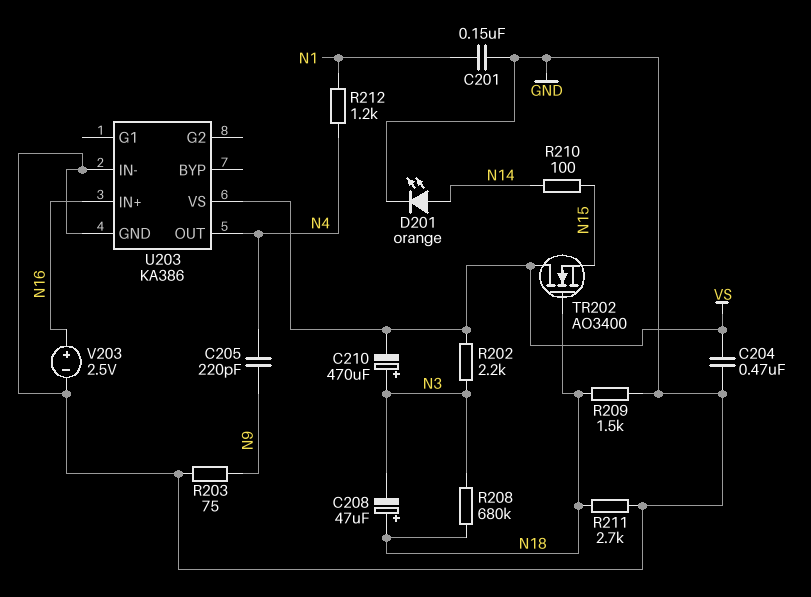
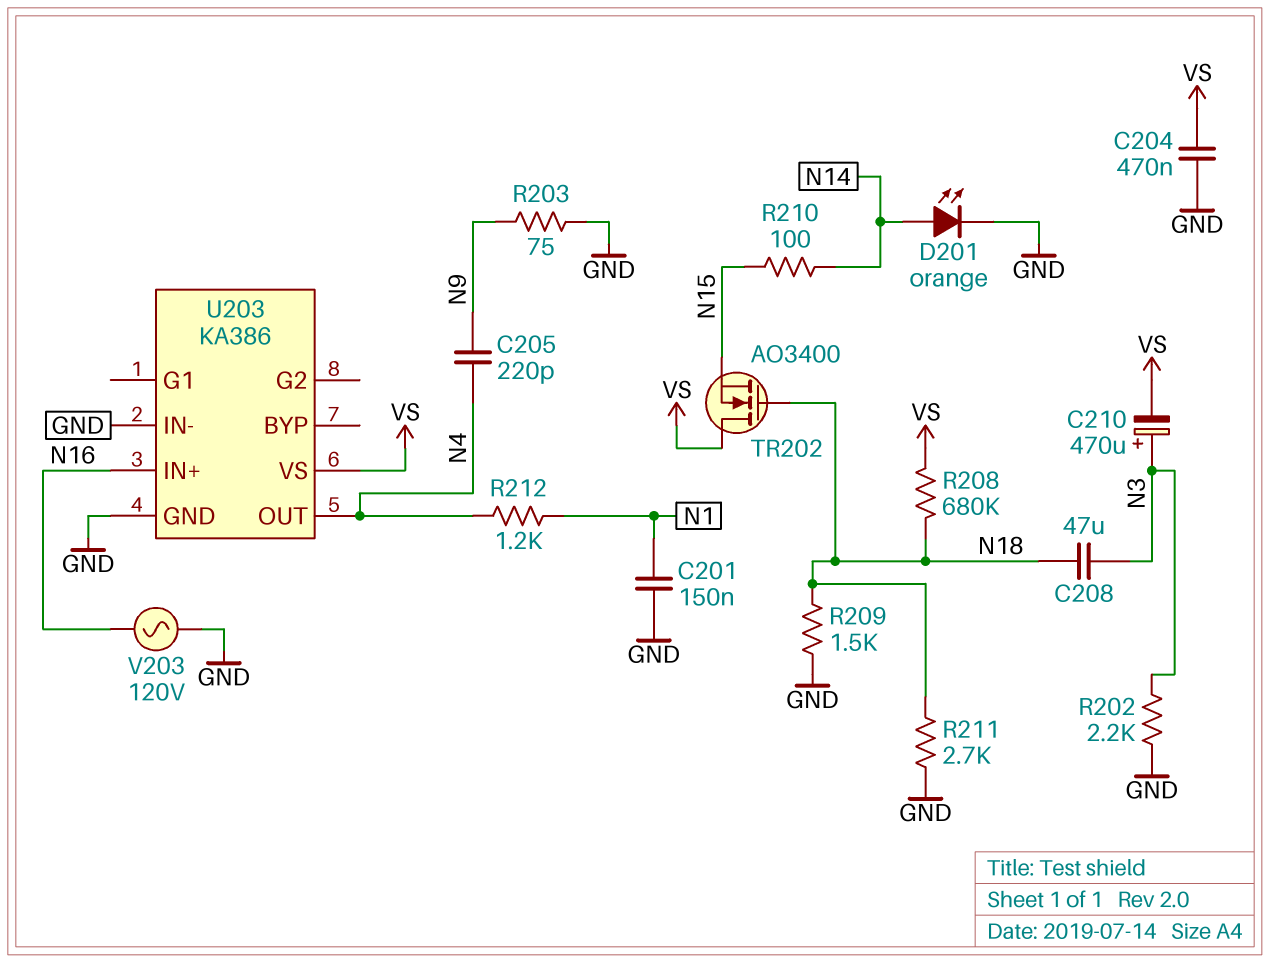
C208: 47uF (plus N18, minus N3) -> 47uF (N3, N18)
R202: 2.2k (N3, VS) -> 2.2k (GND, N3)
R208: 680k (N3, N18) -> 680k (N18, VS)
V203: 2.5V (plus N16, minus GND) -> AC 120V (GND, N16)

